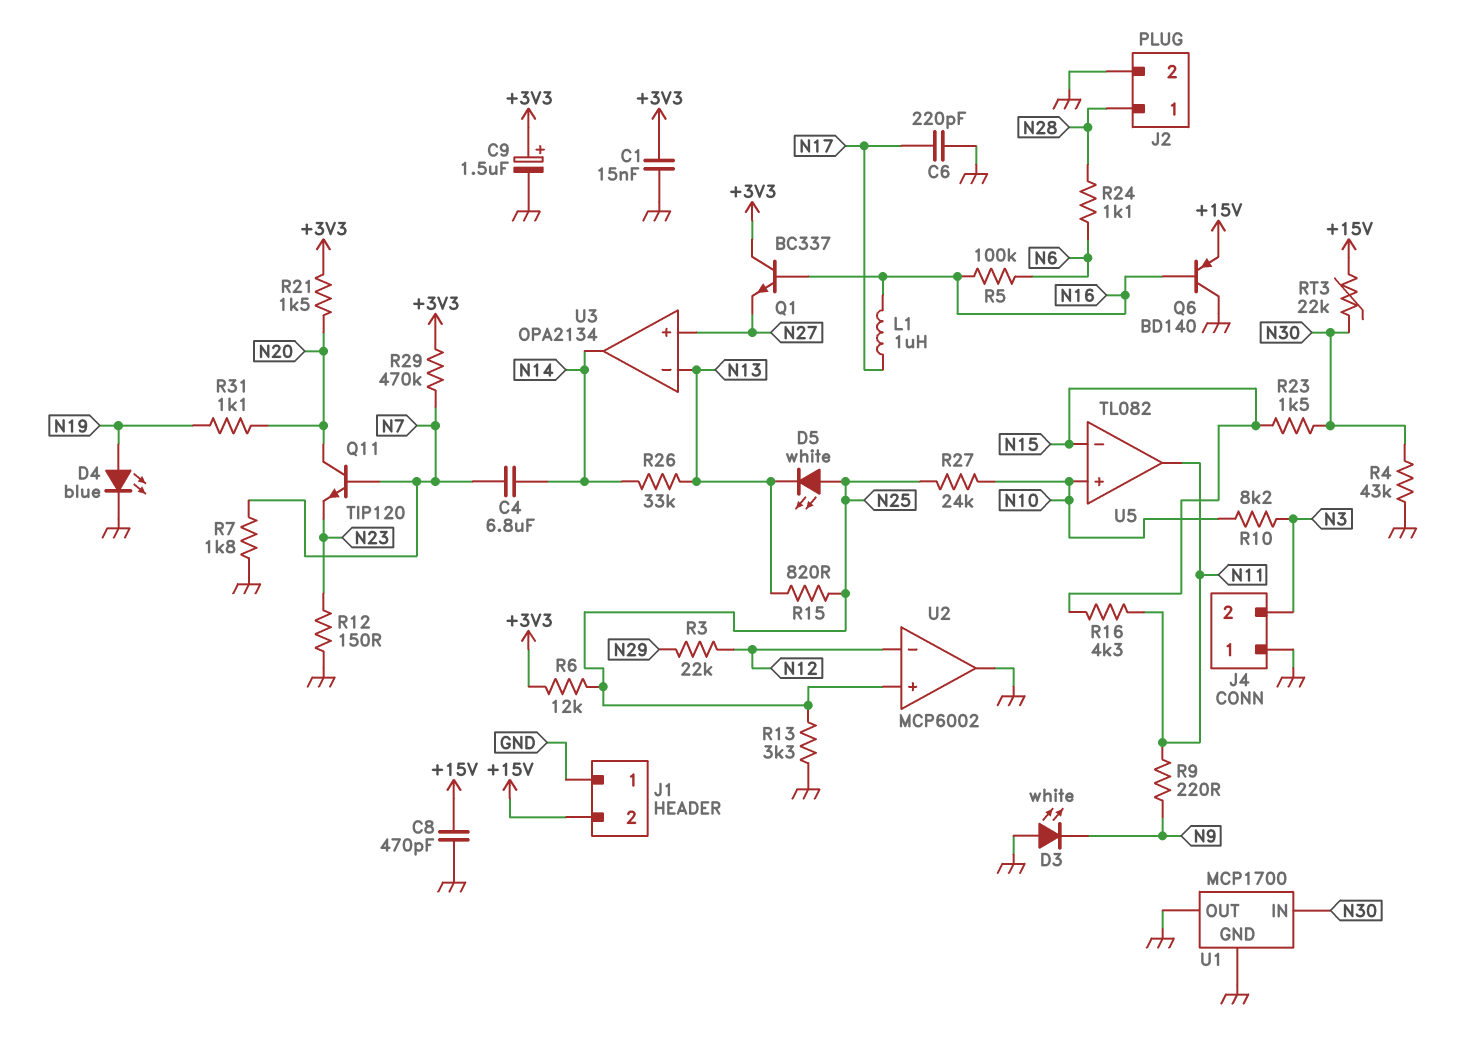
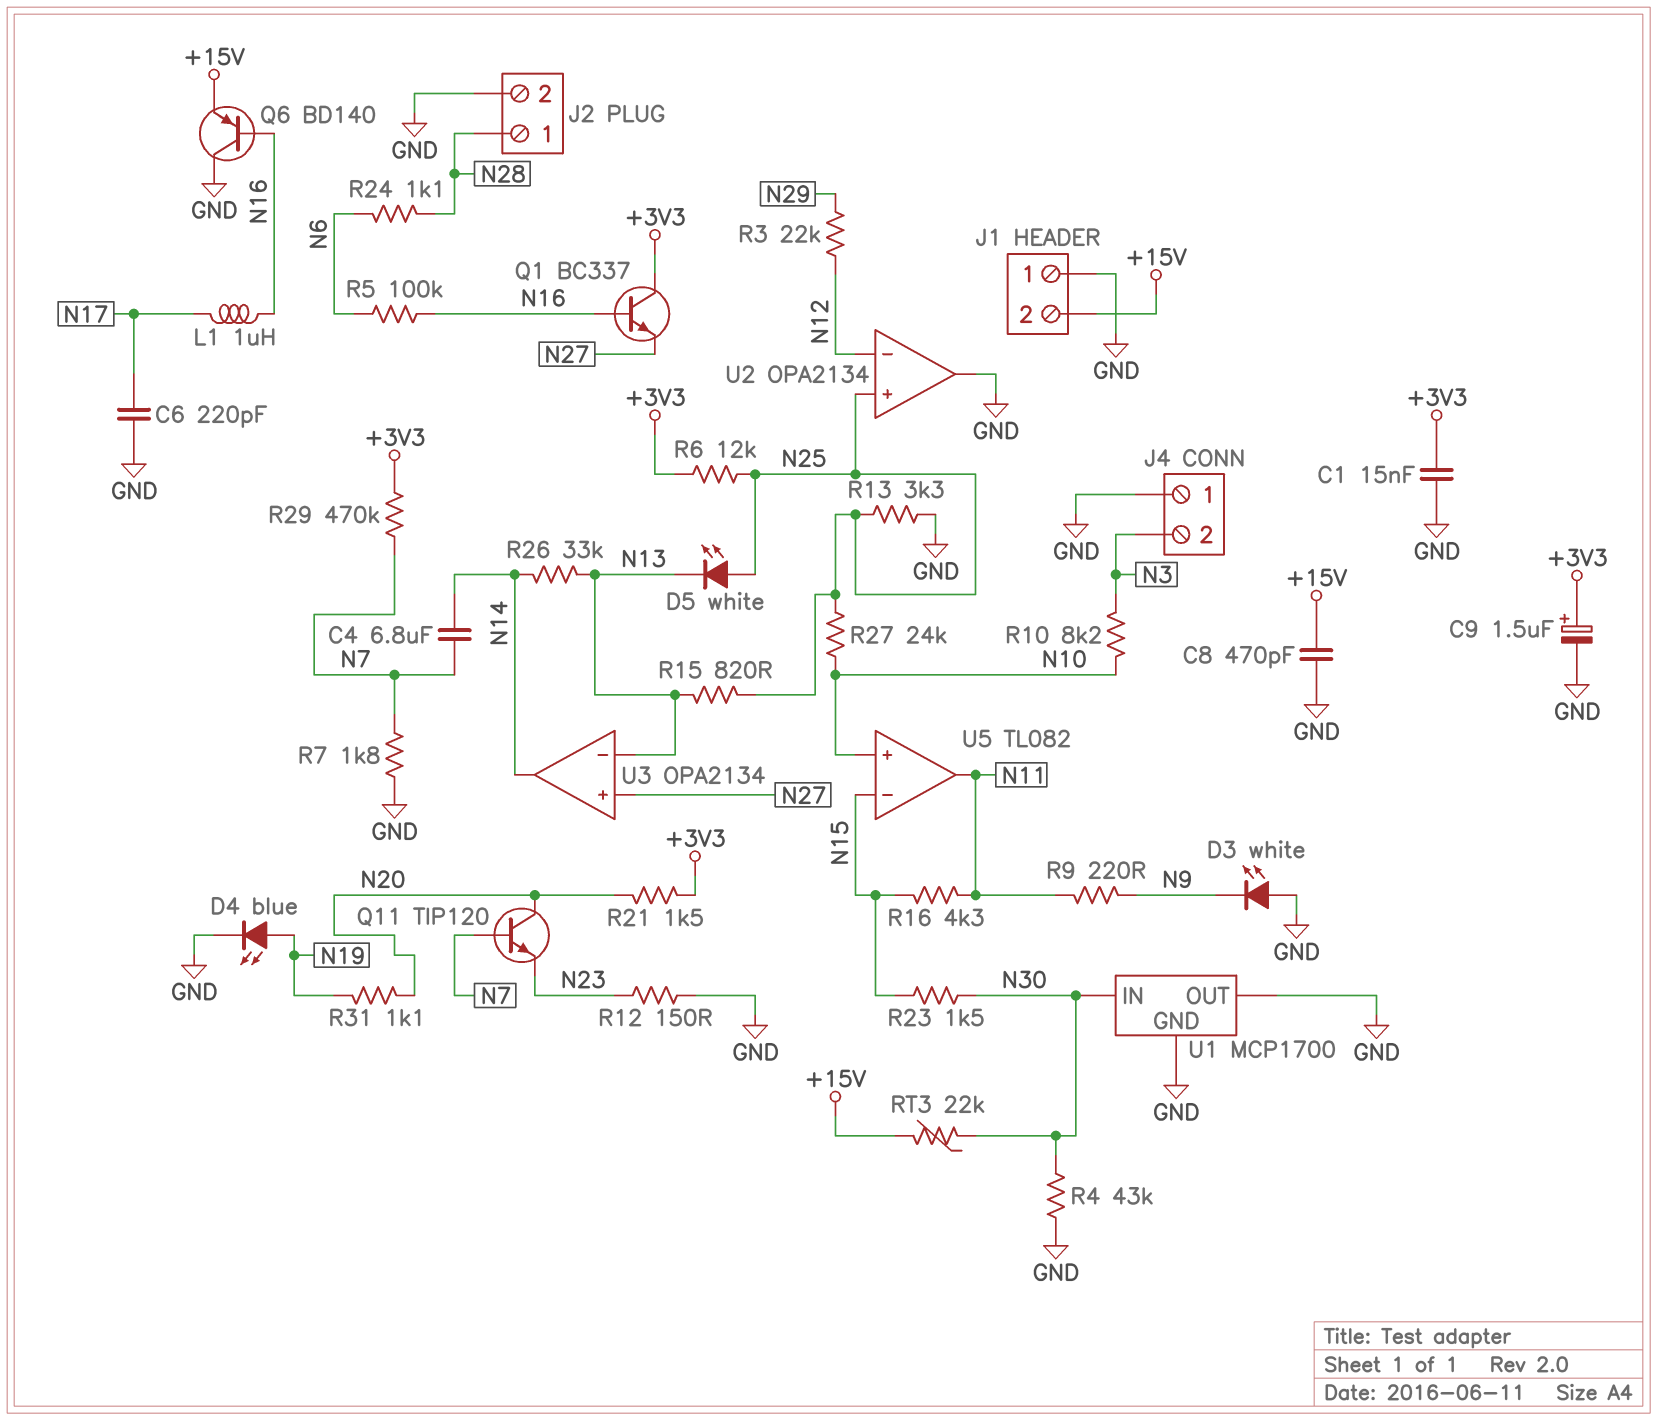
U2: MCP6002 -> OPA2134

